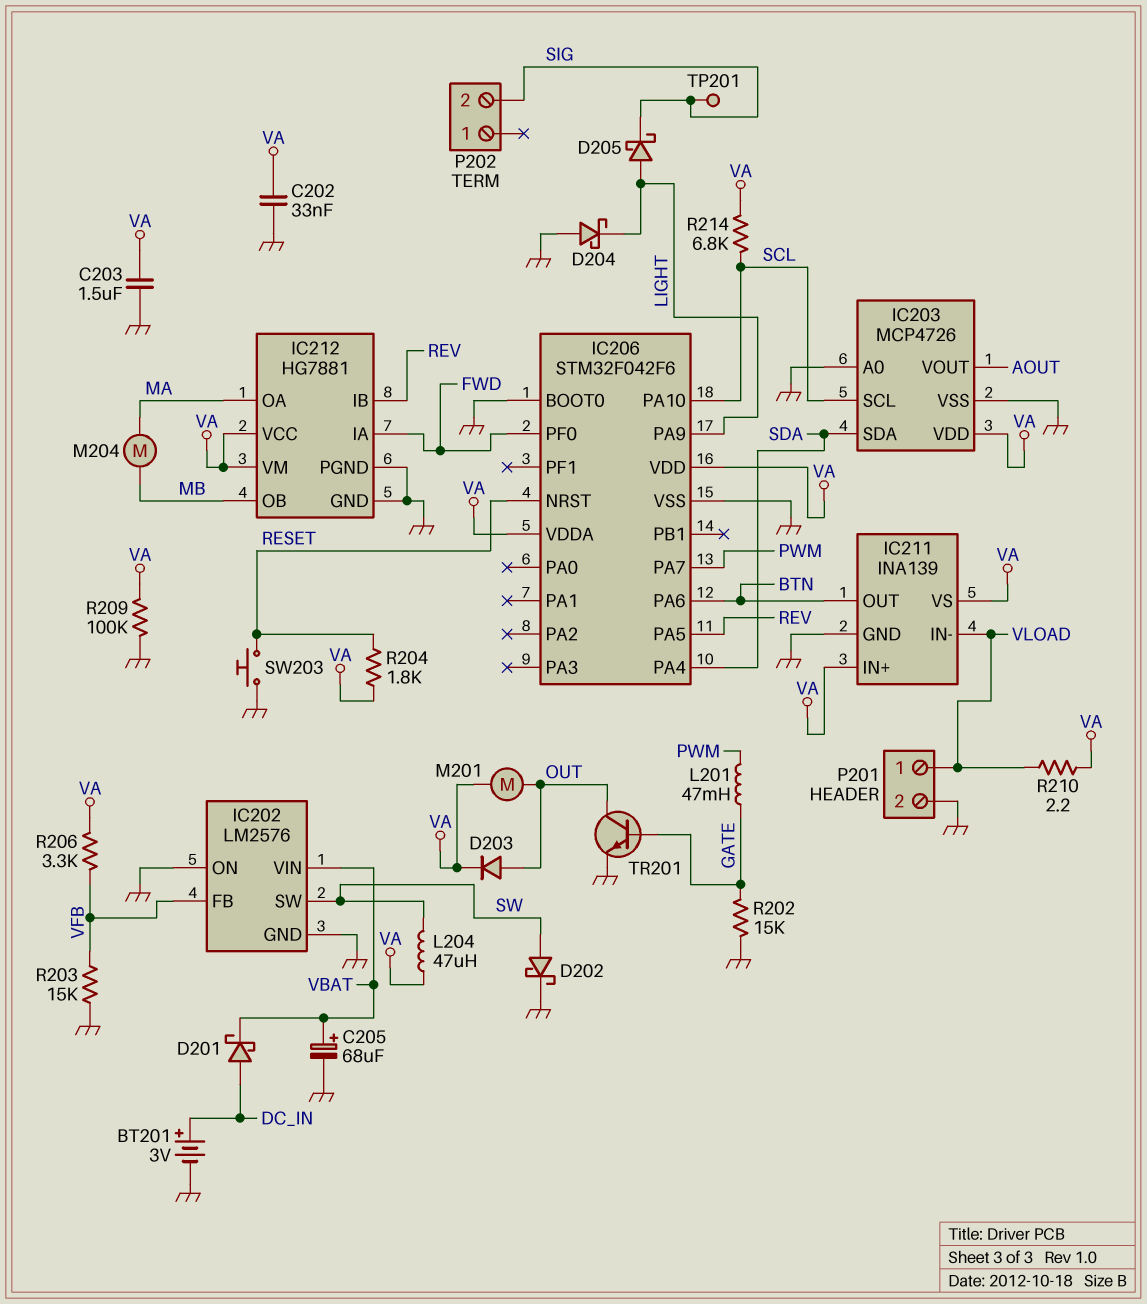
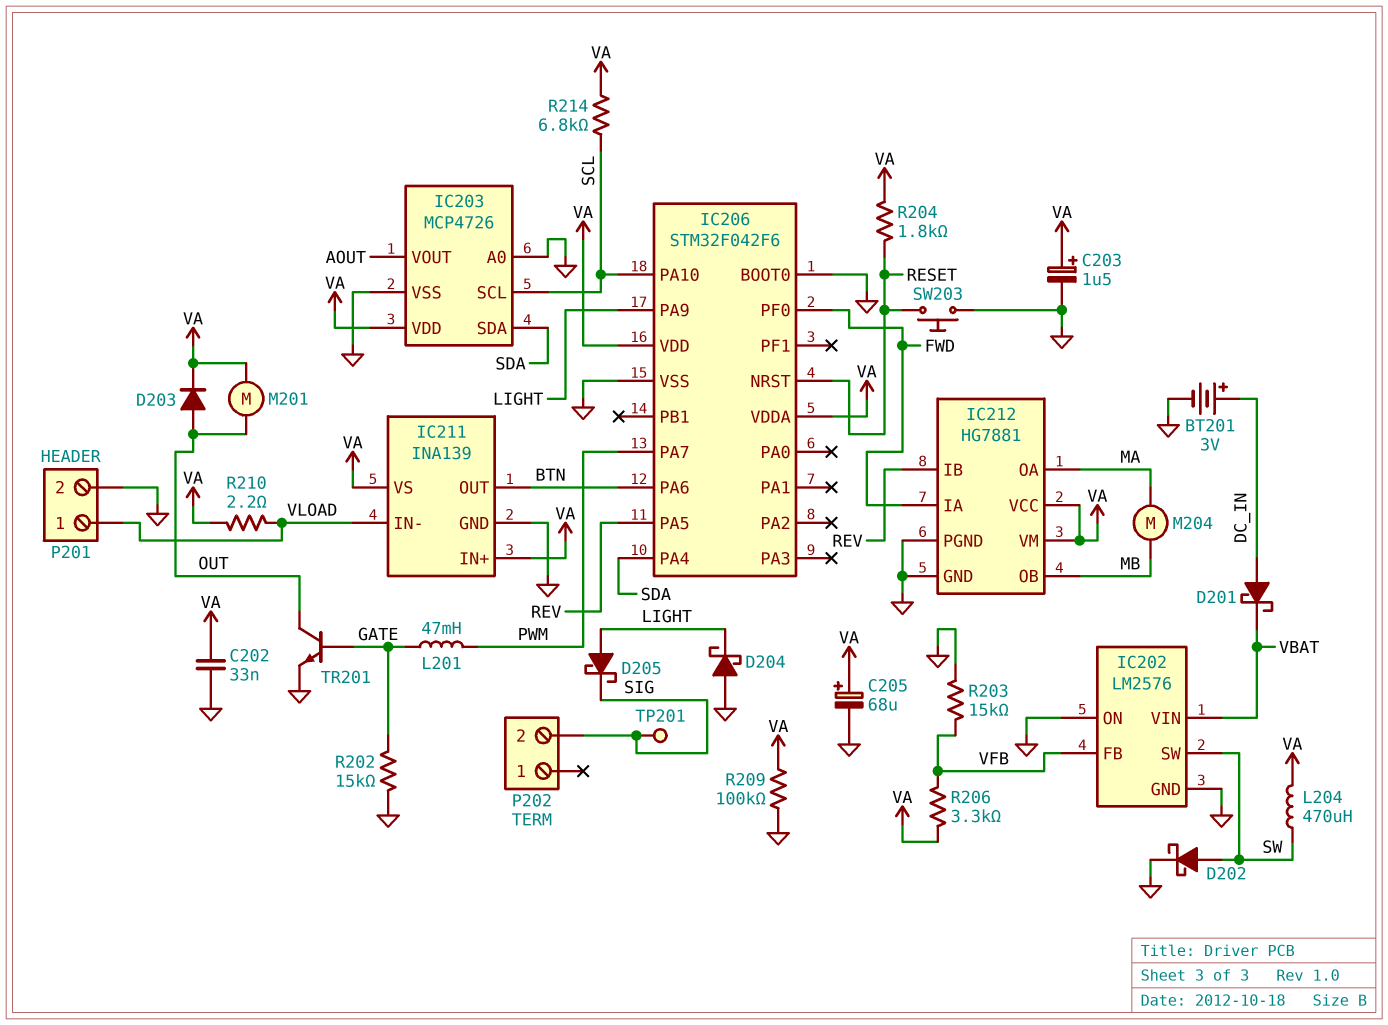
C203: 1.5uF (GND, VA) -> 1.5uF (plus VA, minus GND)
C205: 68uF (plus VBAT, minus GND) -> 68uF (plus VA, minus GND)
L204: 47uH (SW, VA) -> 470uH (SW, VA)

